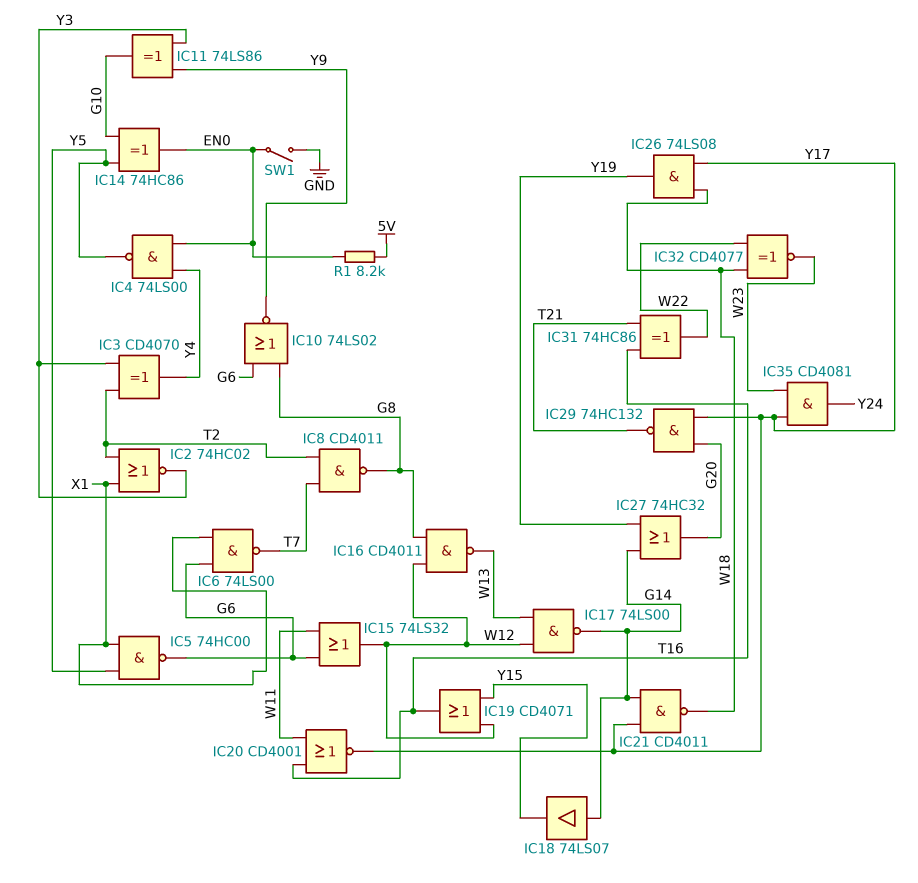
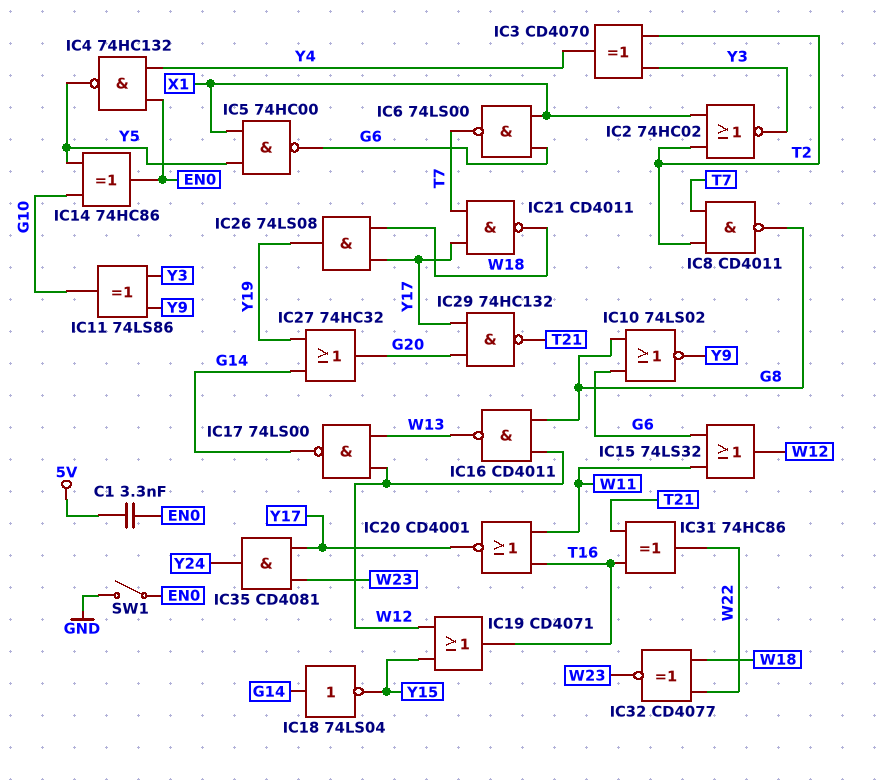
C1: none -> 3.3nF (5V, EN0)
IC4: NAND 74LS00 (in EN0, in Y4, out Y5) -> NAND 74HC132 (in EN0, in Y4, out Y5)
IC18: buffer 74LS07 (in G14, out Y15) -> NOT 74LS04 (in G14, out Y15)
IC21: NAND CD4011 (in G14, in Y17, out W18) -> NAND CD4011 (in T7, in Y17, out W18)
R1: 8.2k (5V, EN0) -> none

